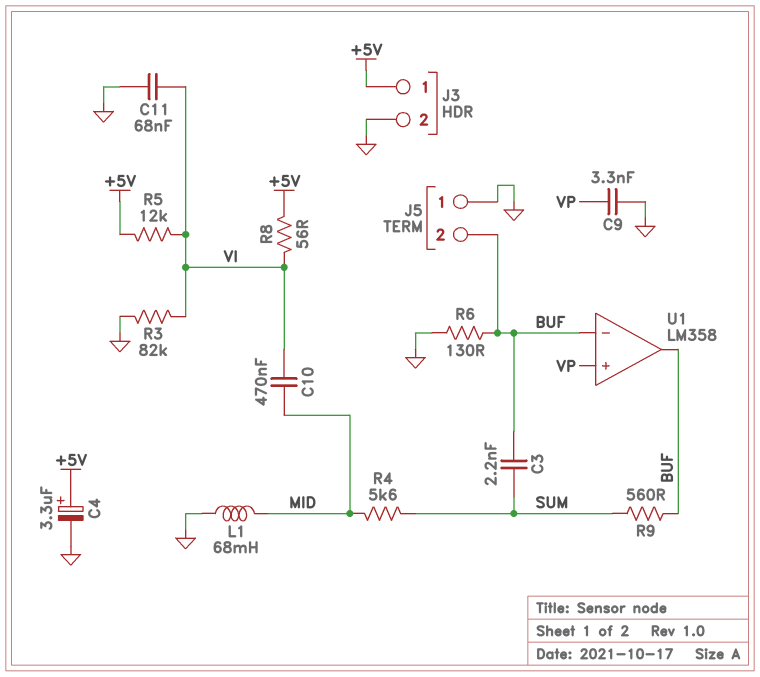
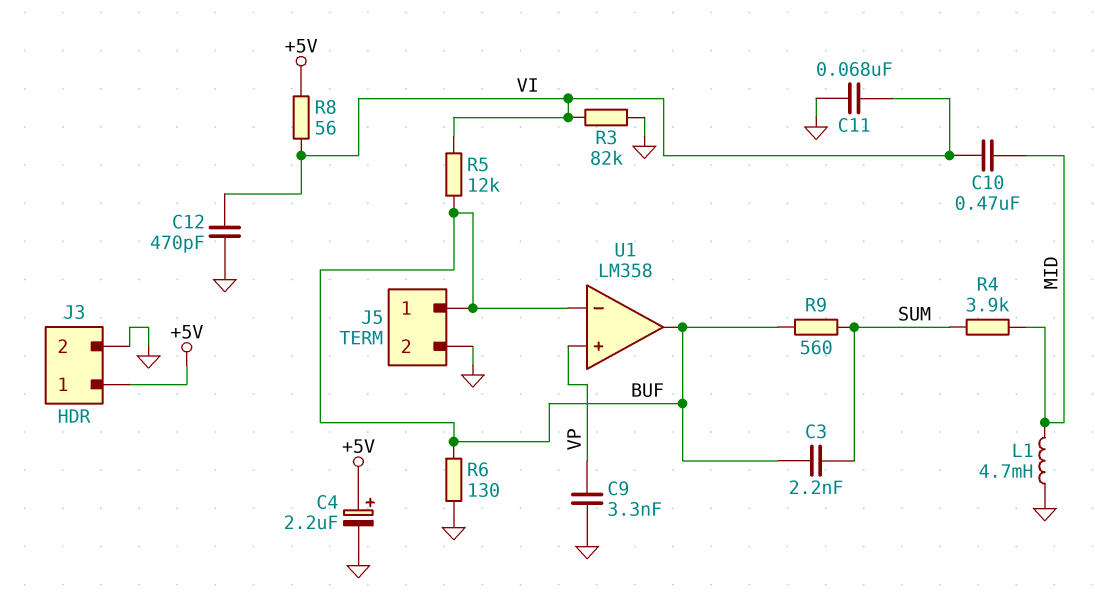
C4: 3.3uF (plus +5V, minus GND) -> 2.2uF (plus +5V, minus GND)
C12: none -> 470pF (GND, VI)
J5 pin 1: GND -> BUF
J5 pin 2: BUF -> GND
L1: 68mH (GND, MID) -> 4.7mH (GND, MID)
R4: 5.6k (MID, SUM) -> 3.9k (MID, SUM)
R5: 12k (+5V, VI) -> 12k (BUF, VI)

